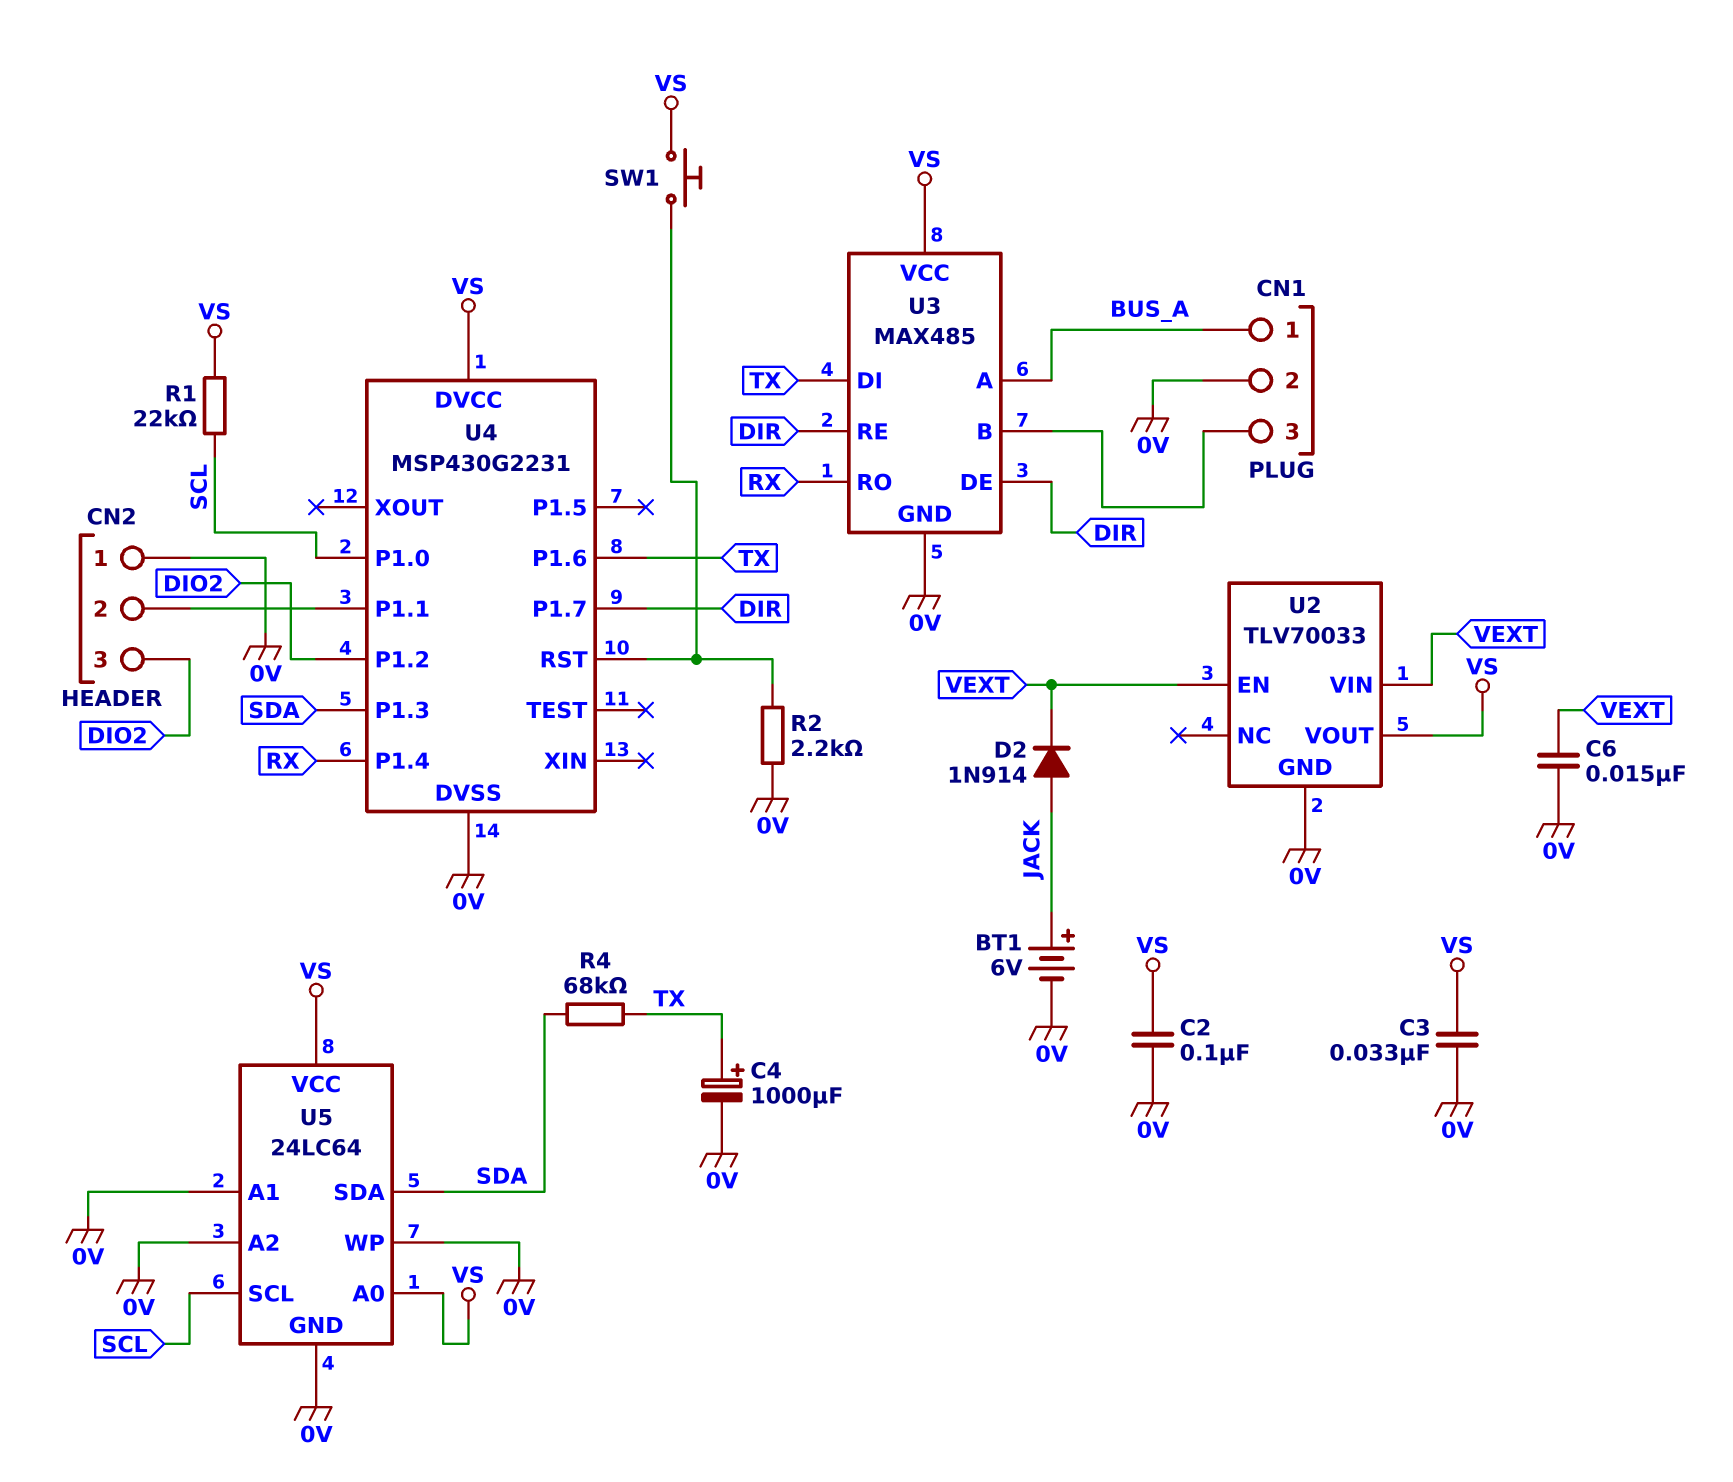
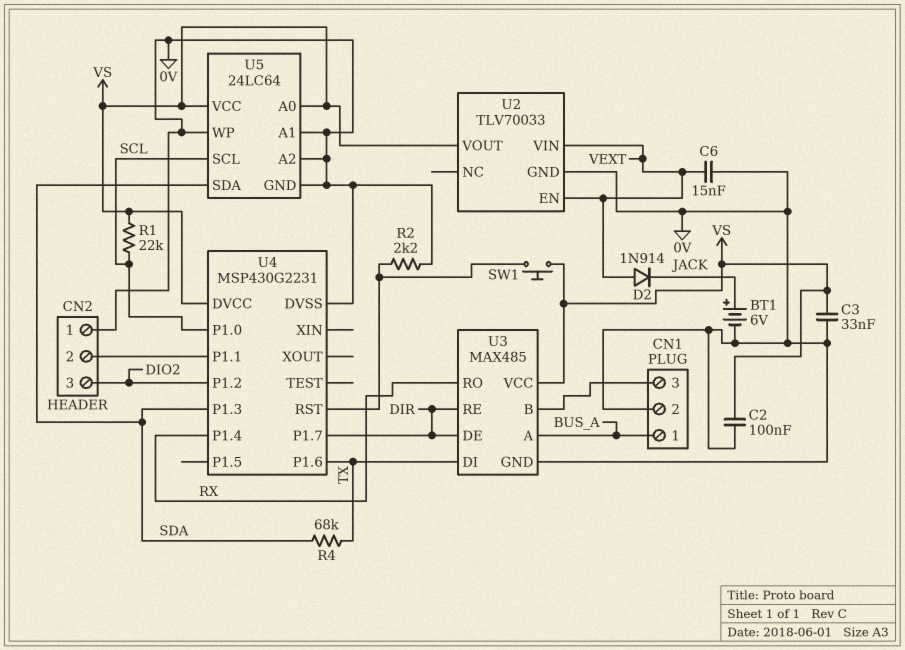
C4: 1000uF (plus TX, minus 0V) -> none
D2: diode 1N914 (A JACK, K VEXT) -> diode 1N914 (A VEXT, K JACK)

